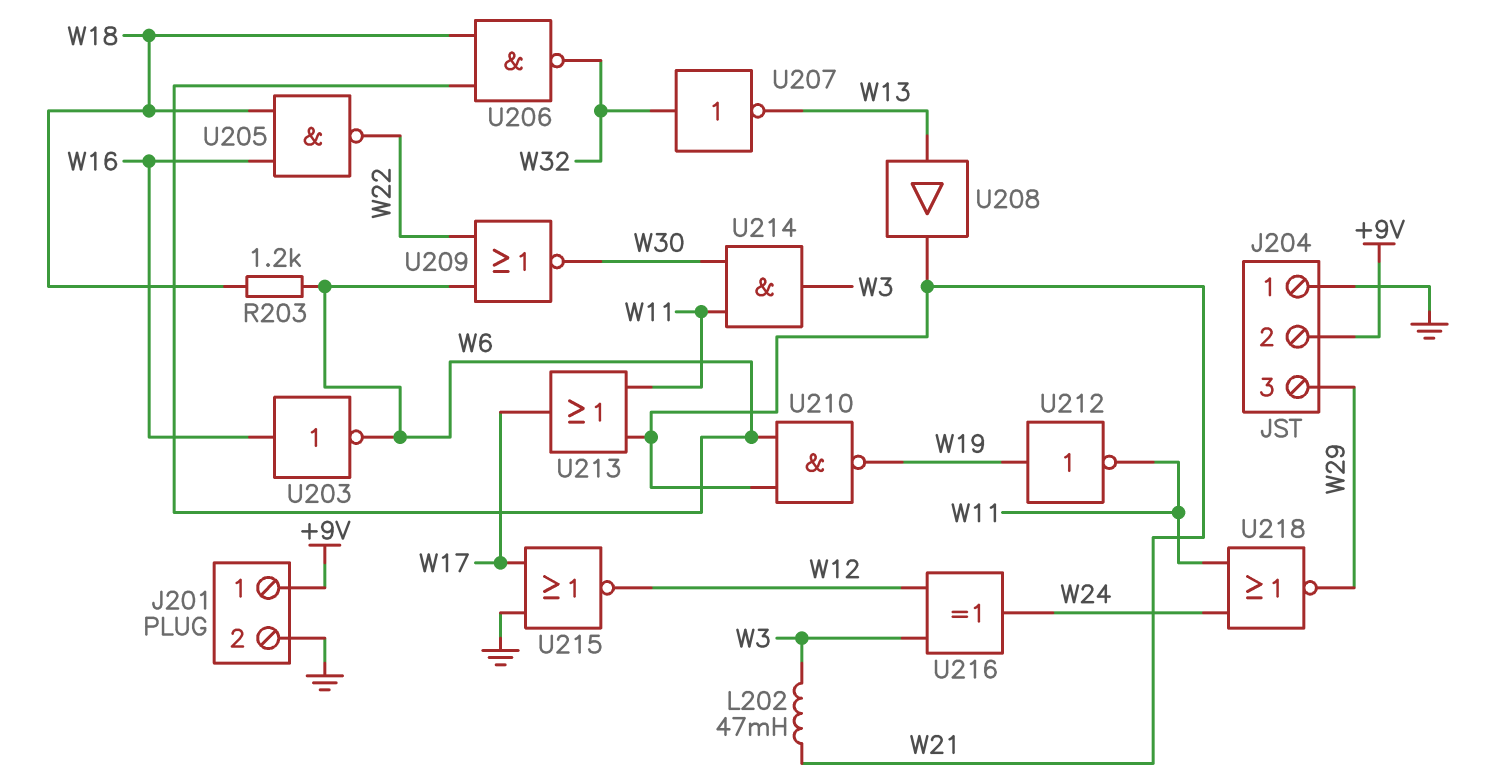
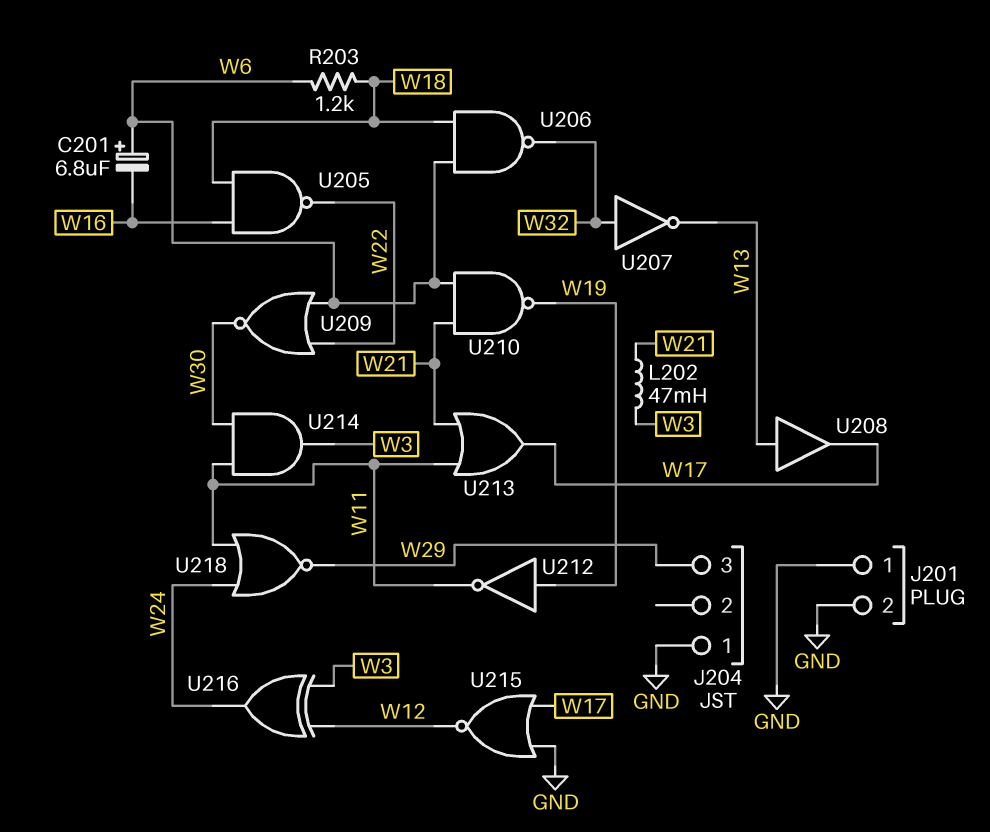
C201: none -> 6.8uF (plus W6, minus W16)
J201 pin 1: +9V -> GND
J204 pin 2: +9V -> none
U203: NOT (in W16, out W6) -> none
U208: buffer (in W13, out W21) -> buffer (in W13, out W17)

